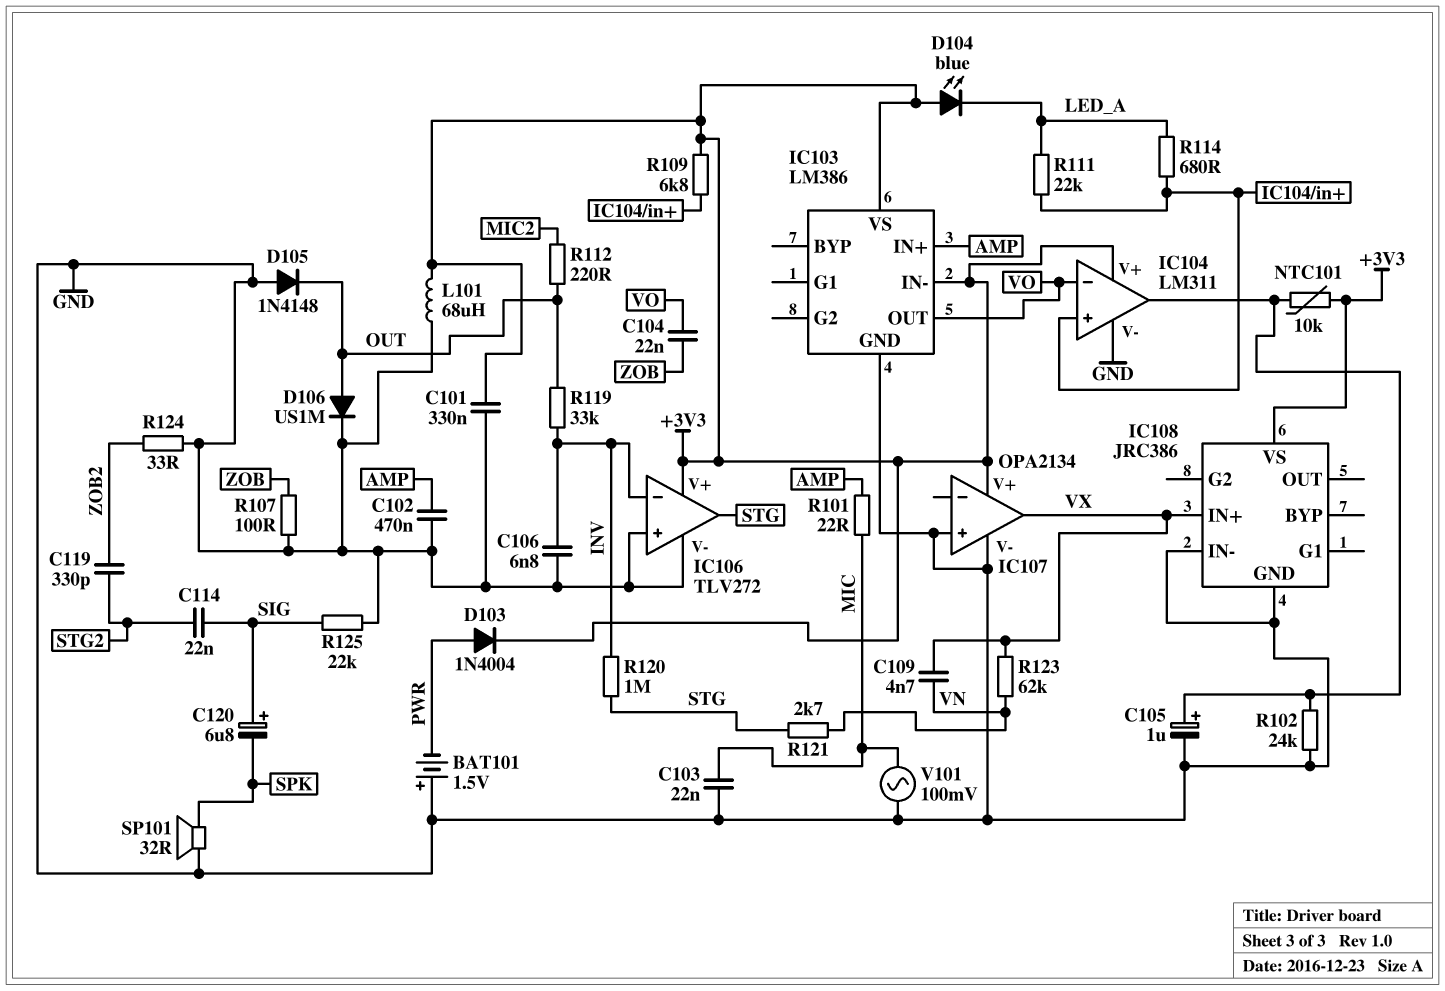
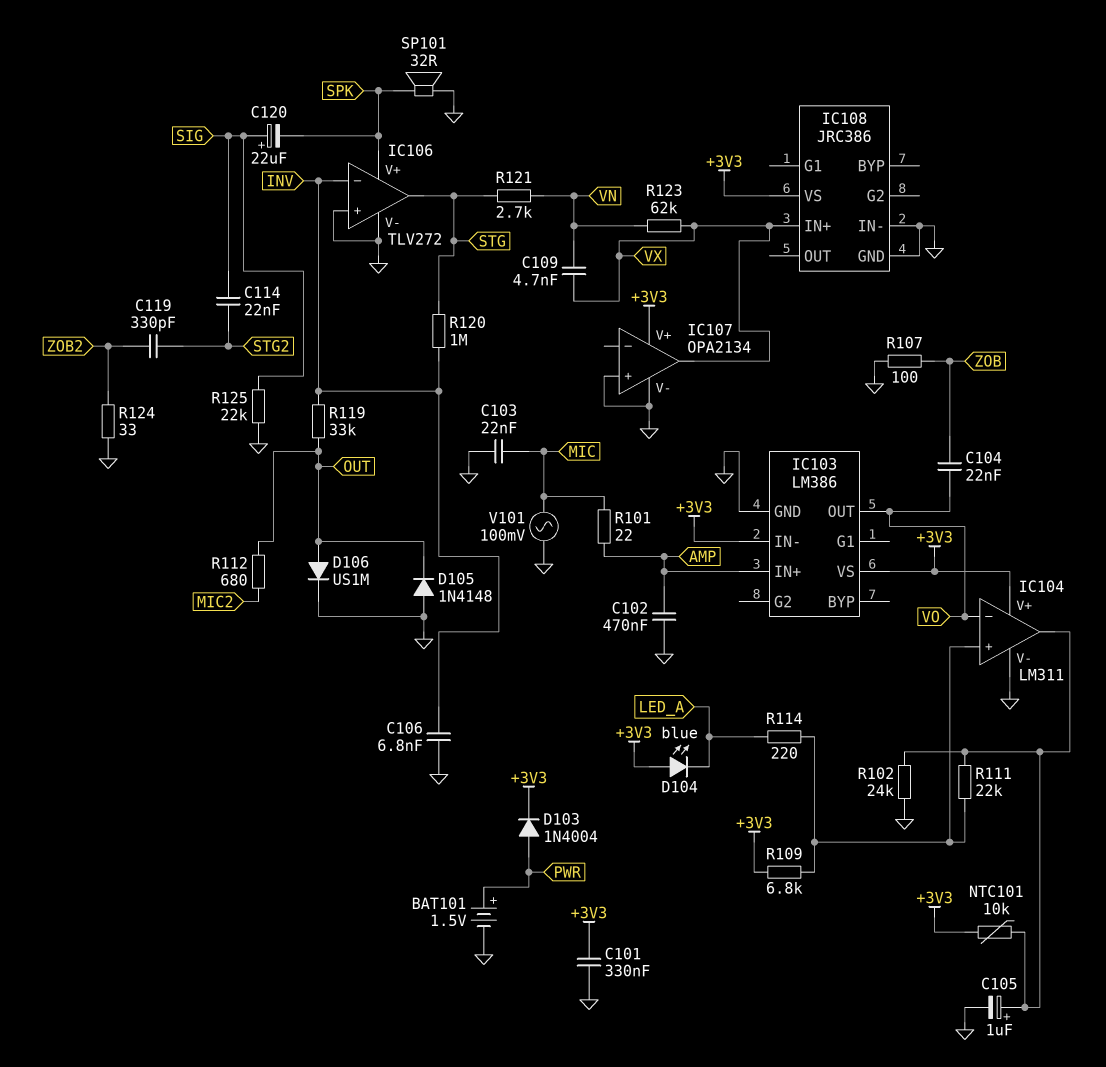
BAT101: 1.5V (plus GND, minus PWR) -> 1.5V (plus PWR, minus GND)
C120: 6.8uF (plus SIG, minus SPK) -> 22uF (plus SIG, minus SPK)
IC106 pin V+: +3V3 -> SPK
L101: 68uH (+3V3, GND) -> none
R111: 22k (IC104/in+, LED_A) -> 22k (IC104/in+, IC104/out)
R112: 220 (MIC2, OUT) -> 680 (MIC2, OUT)
R114: 680 (IC104/in+, LED_A) -> 220 (IC104/in+, LED_A)

